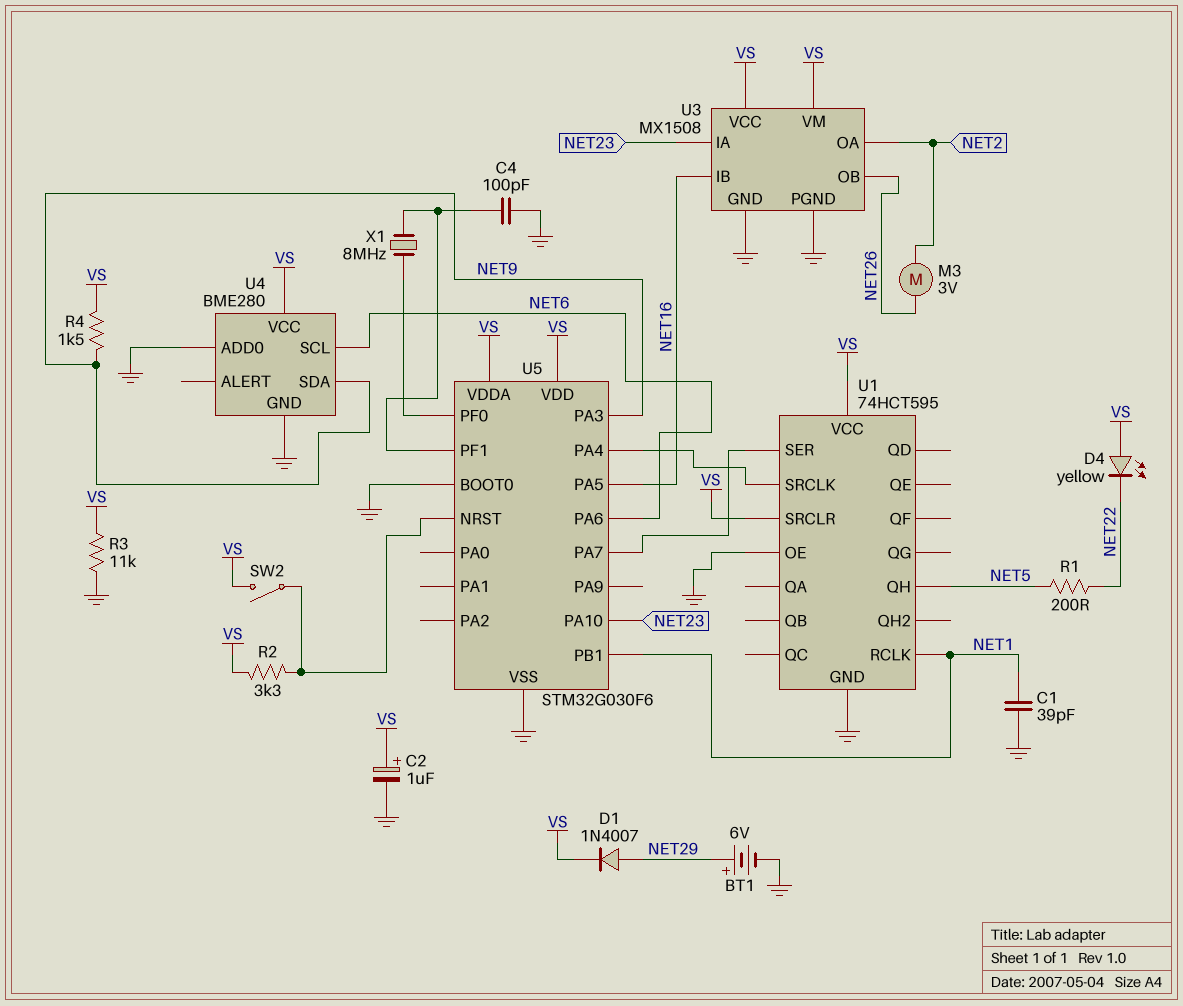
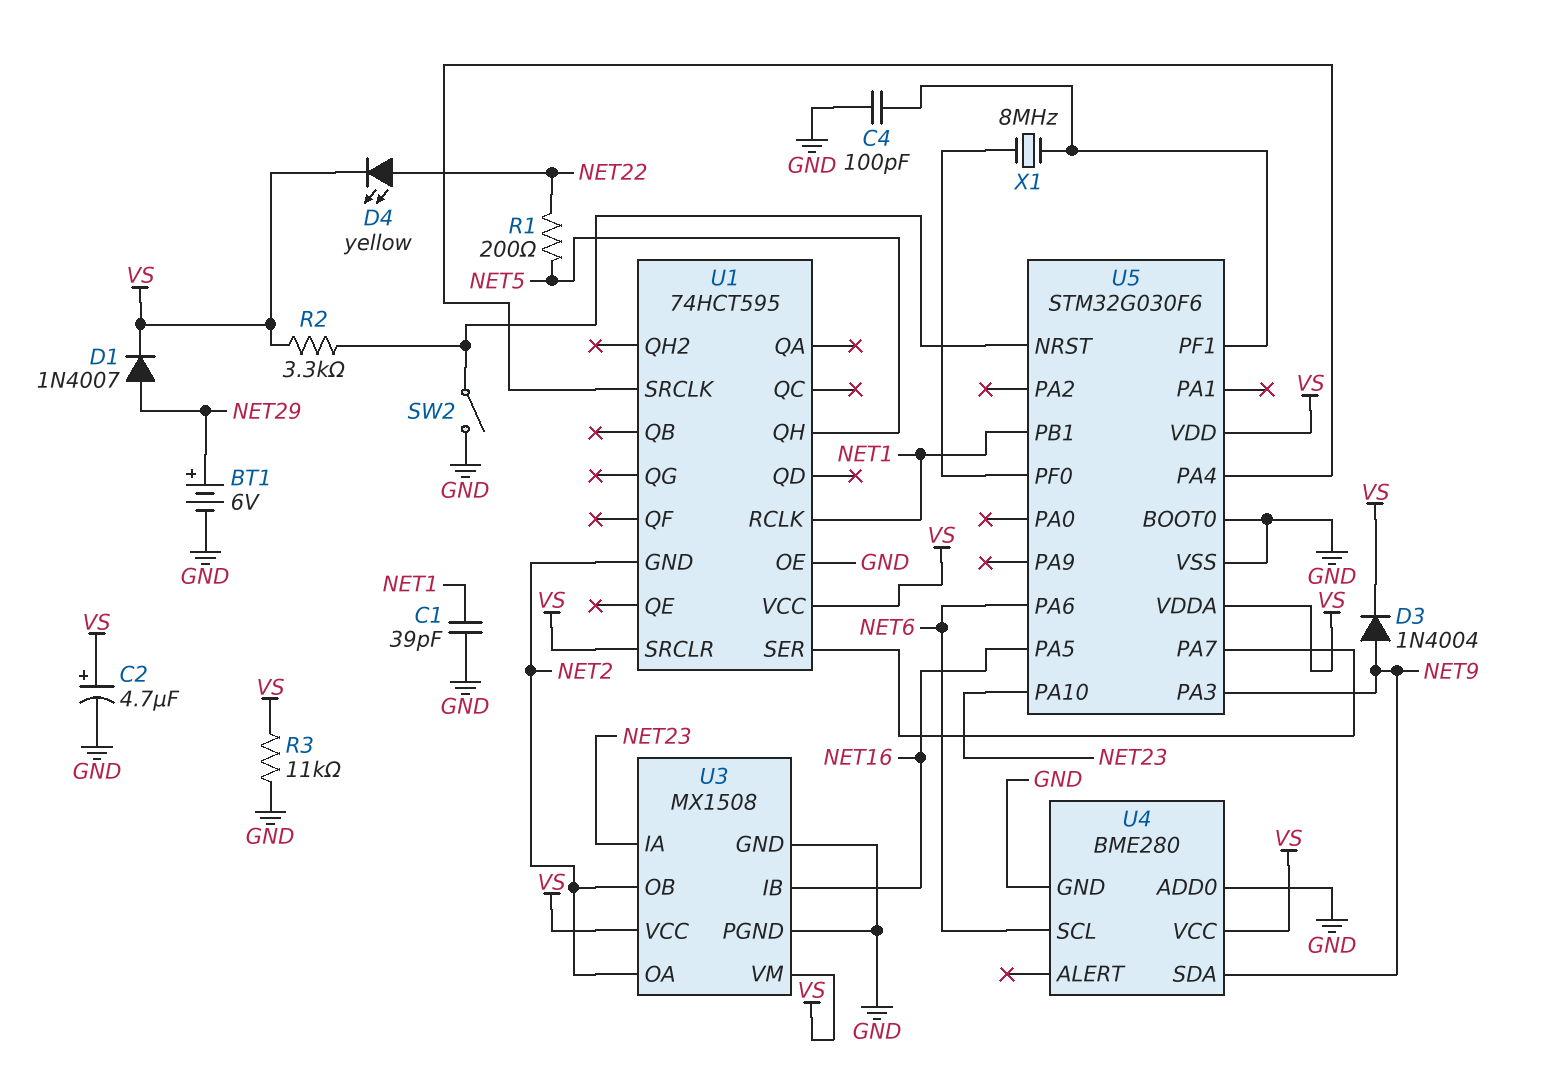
C2: 1uF (plus VS, minus GND) -> 4.7uF (plus VS, minus GND)
D3: none -> diode 1N4004 (A NET9, K VS)
D4: LED yellow (A VS, K NET22) -> LED yellow (A NET22, K VS)
M3: motor 3V (NET2, NET26) -> none
R4: 1.5k (NET9, VS) -> none
SW2: switch (U5/NRST, VS) -> switch (GND, U5/NRST)
U1 pin GND: GND -> NET2
U3 pin OB: NET26 -> NET2

